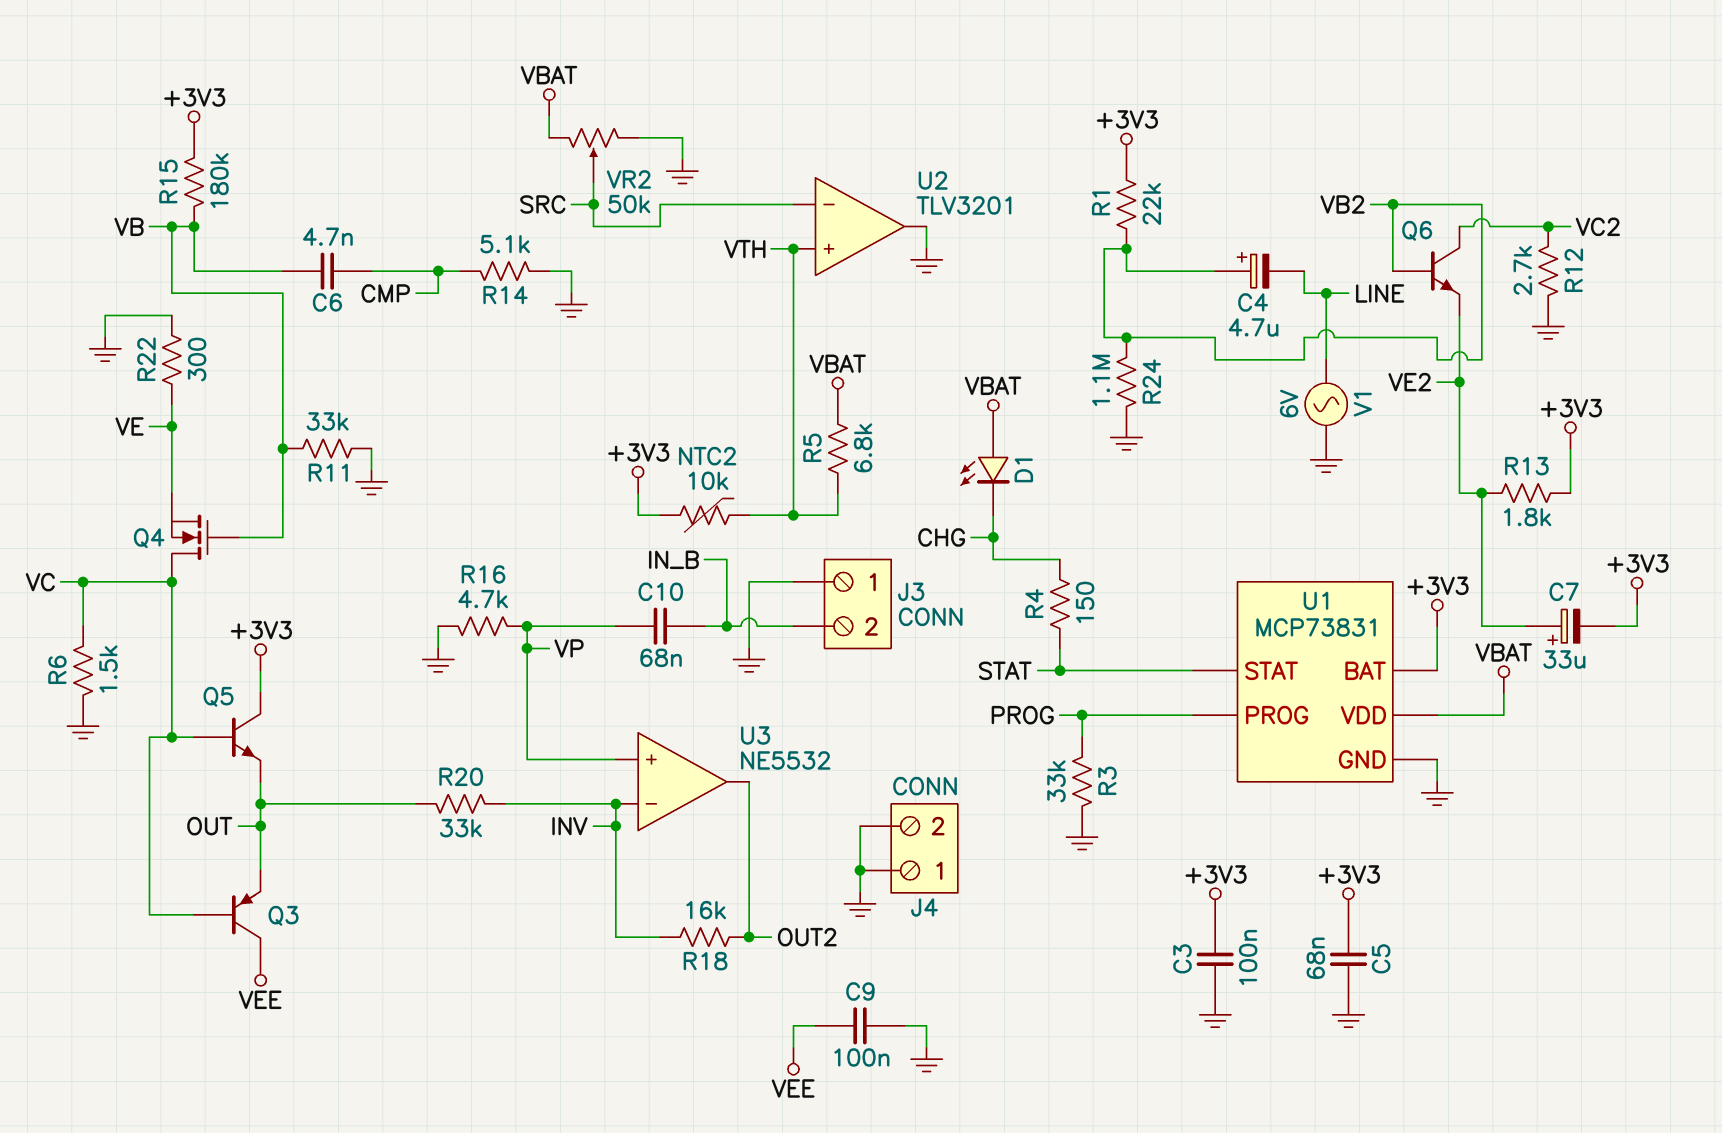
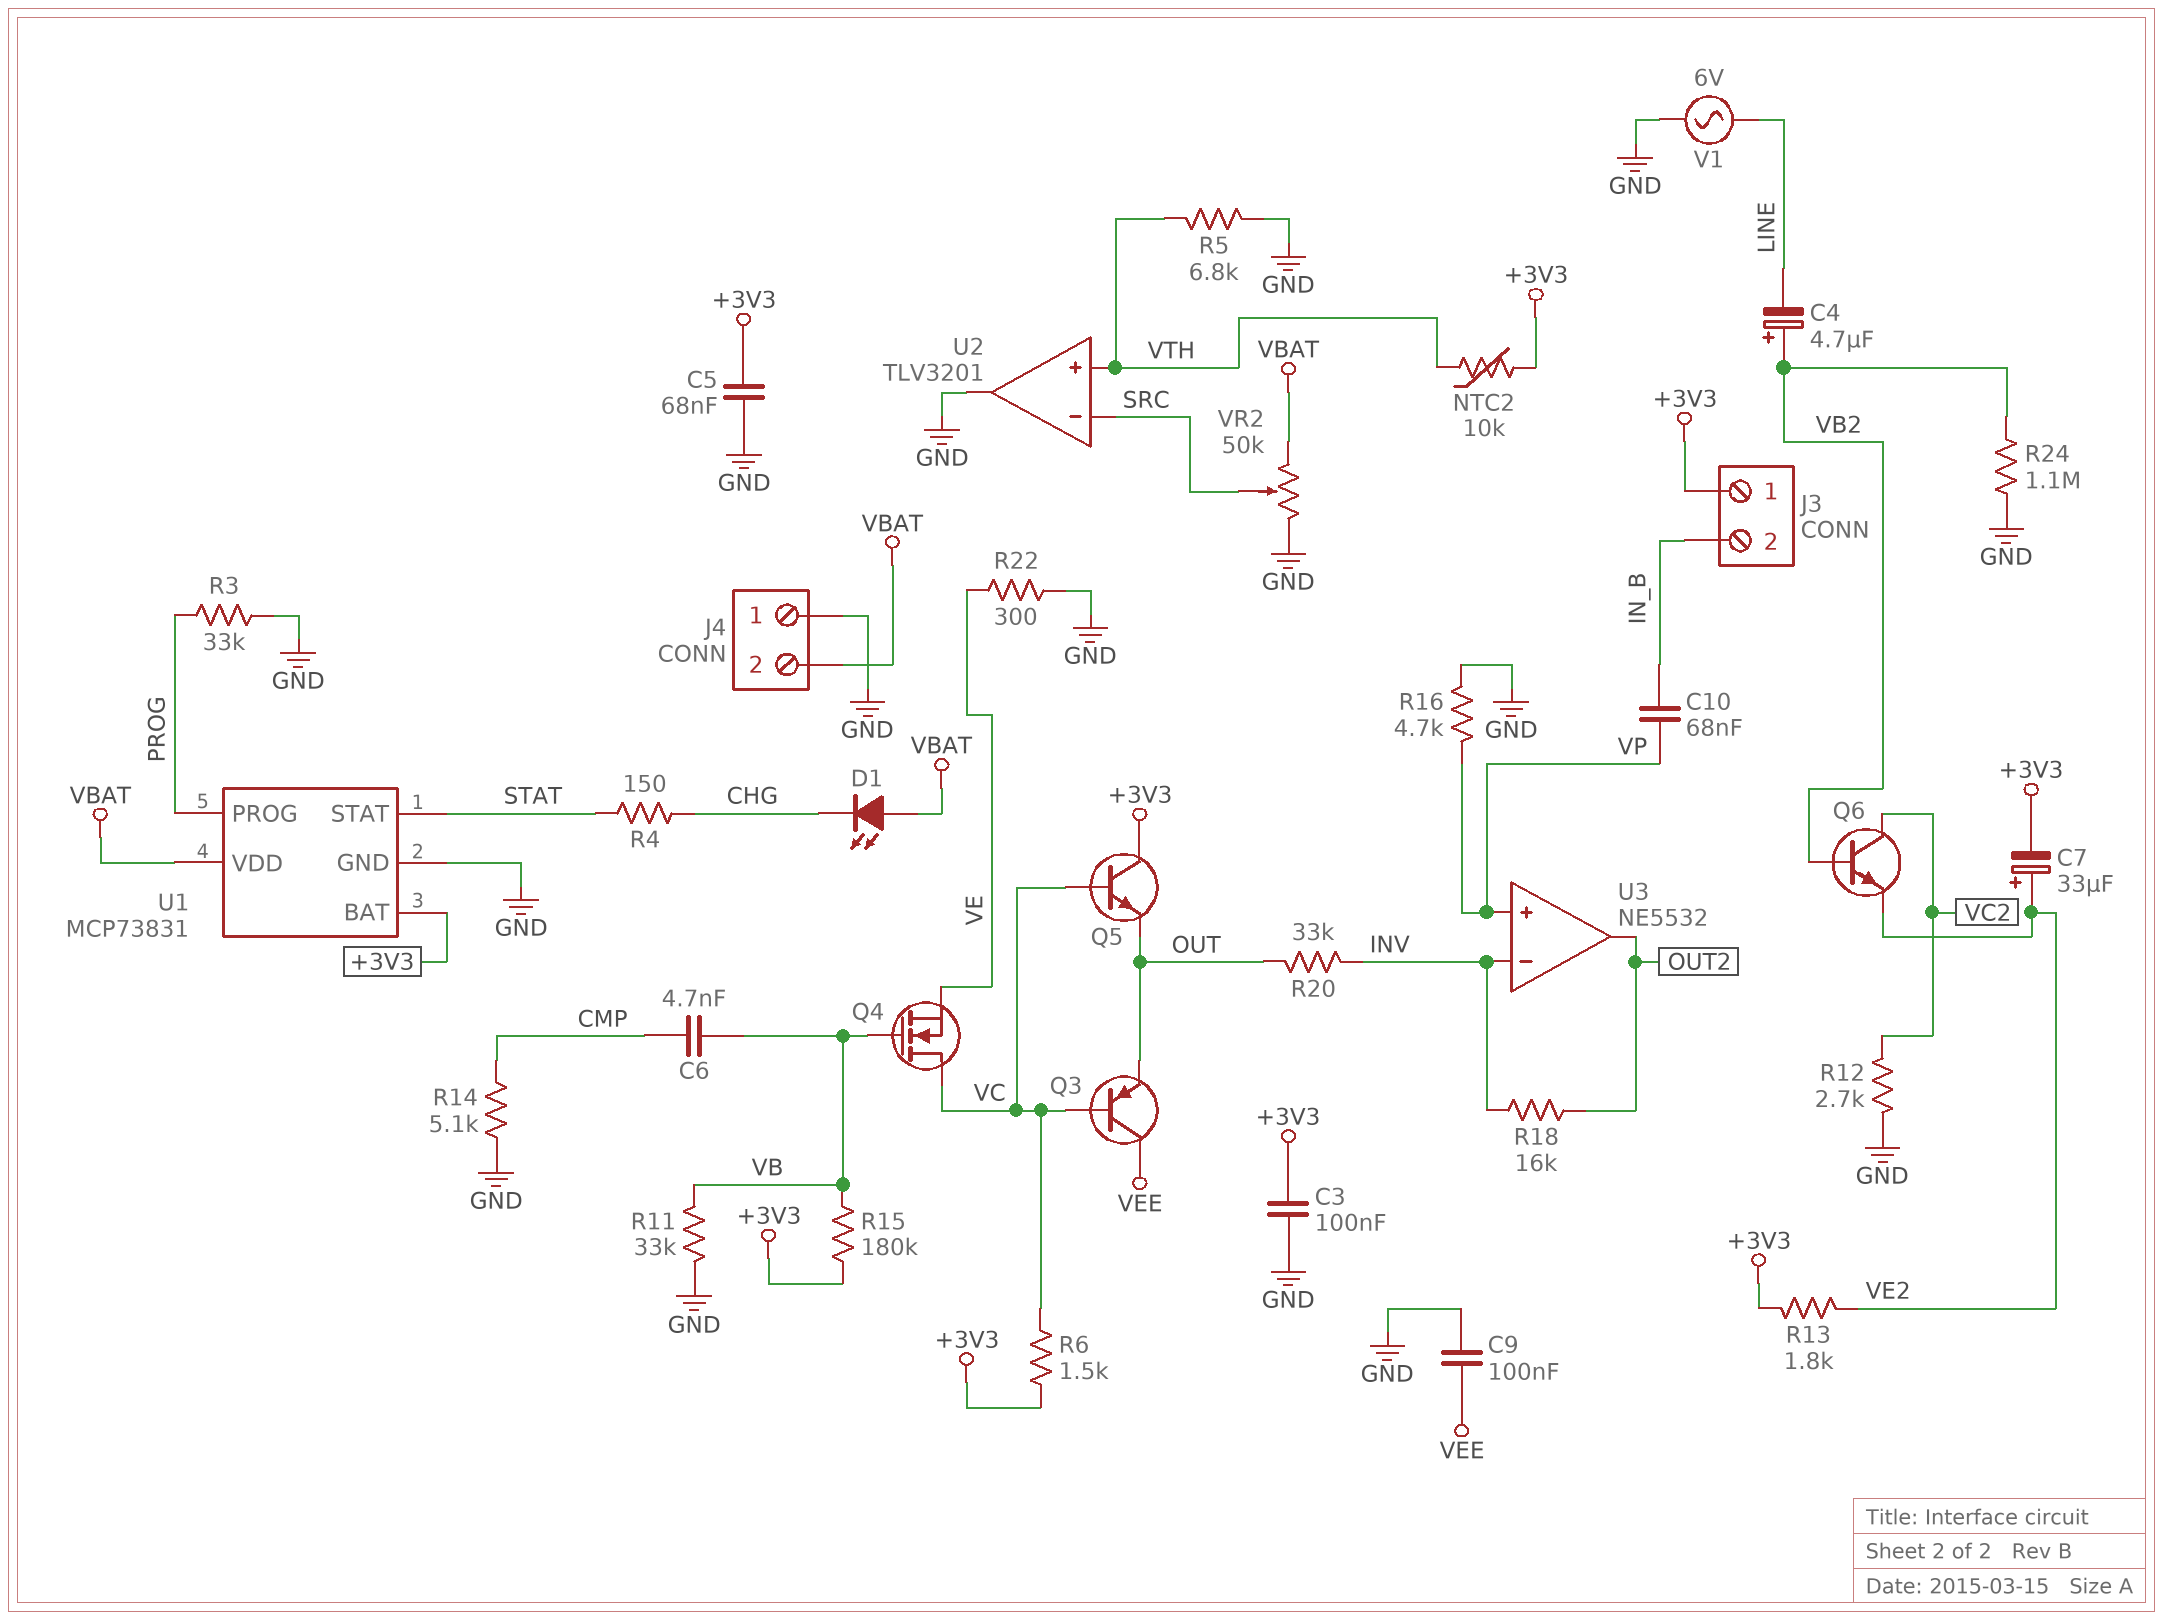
J3 pin 1: GND -> +3V3
J4 pin 2: GND -> VBAT
R1: 22k (+3V3, VB2) -> none
R5: 6.8k (VBAT, VTH) -> 6.8k (GND, VTH)
R6: 1.5k (GND, VC) -> 1.5k (+3V3, VC)

